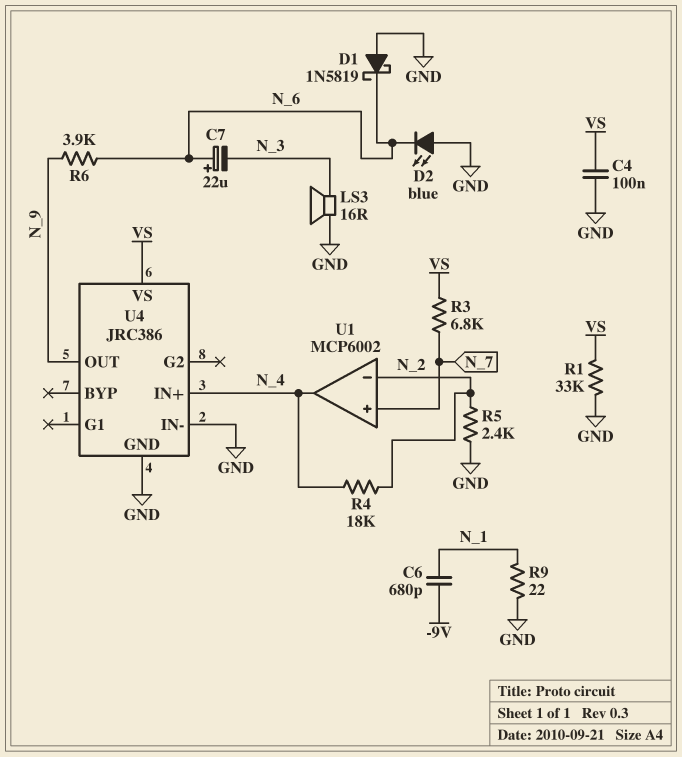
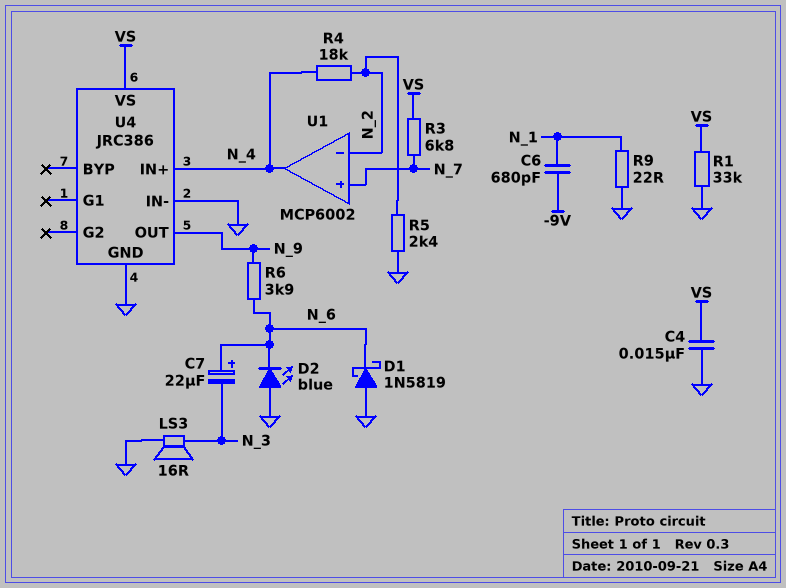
C4: 100nF (GND, VS) -> 15nF (GND, VS)

